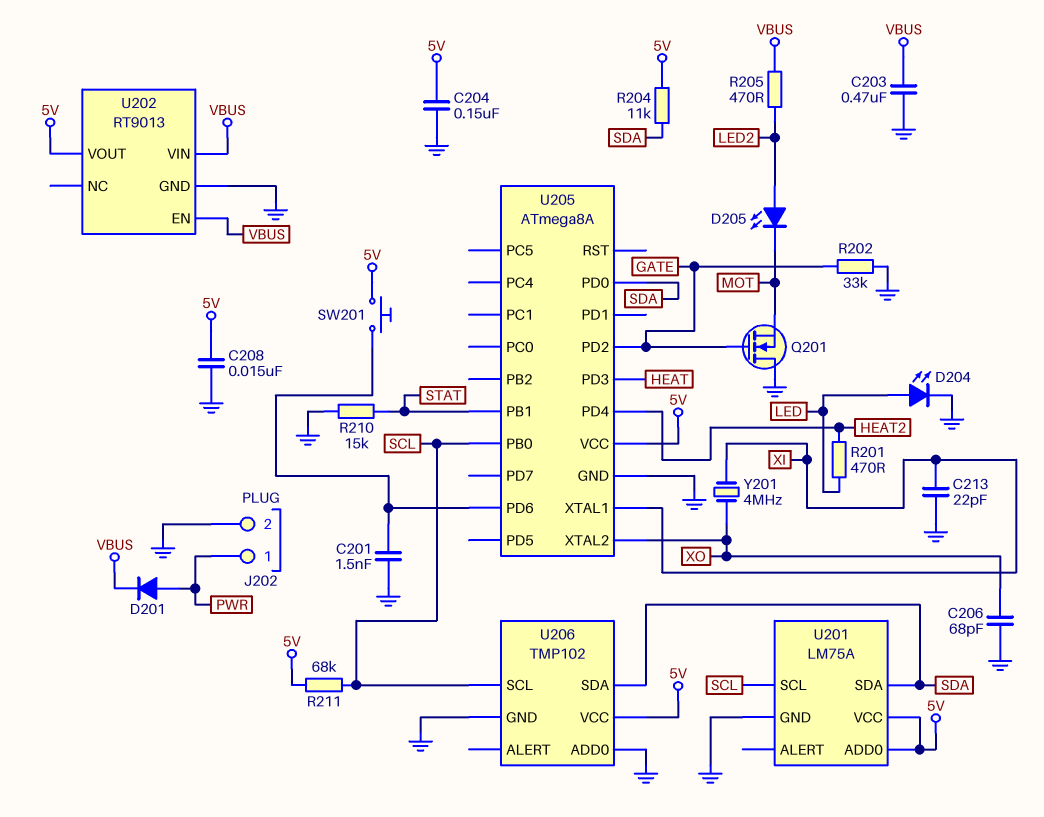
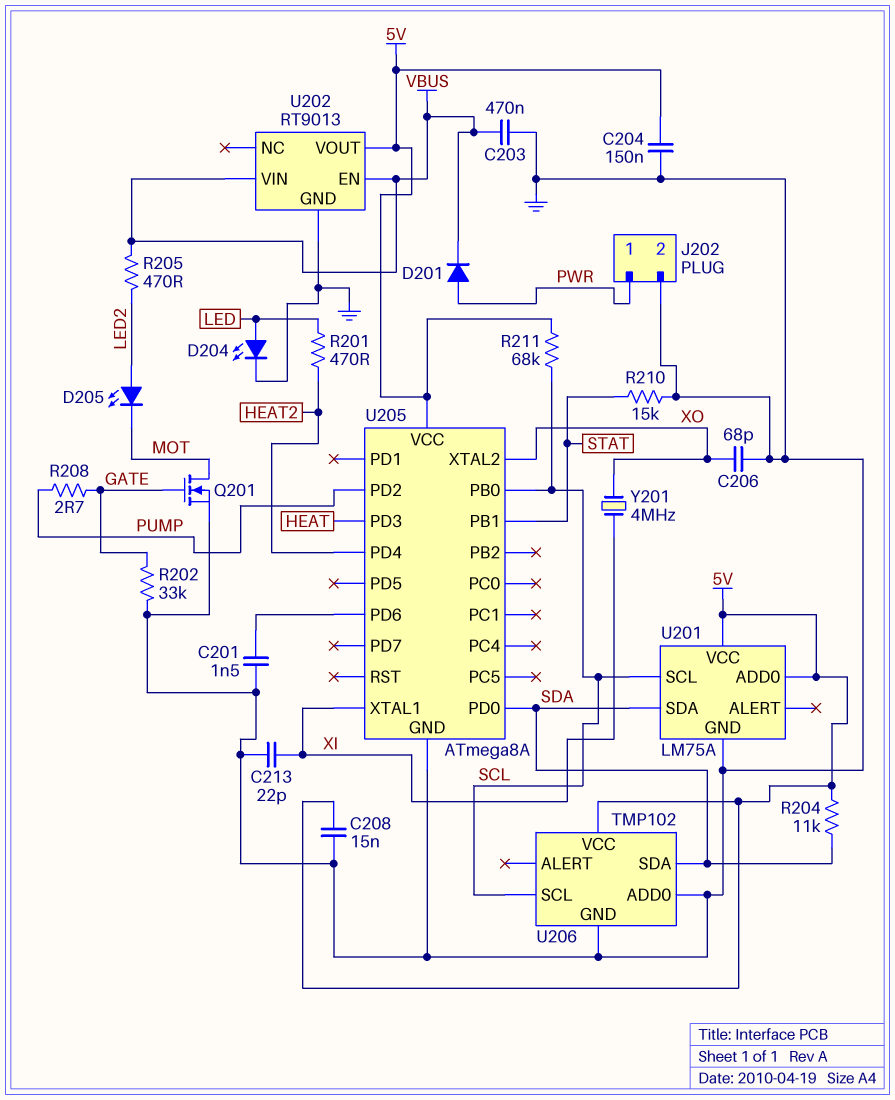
Q201: NMOS (G GATE, D GND, S MOT) -> NMOS (G GATE, D MOT, S GND)
R208: none -> 2.7 (GATE, PUMP)
SW201: button (5V, U205/PD6) -> none
U205 pin PD2: GATE -> PUMP

